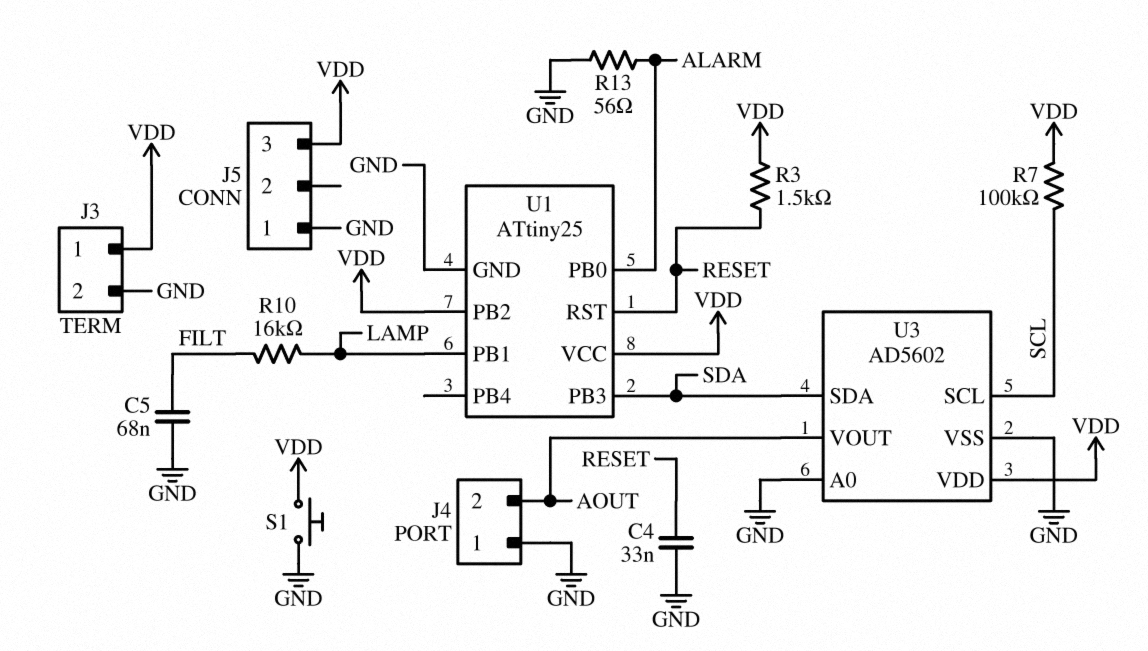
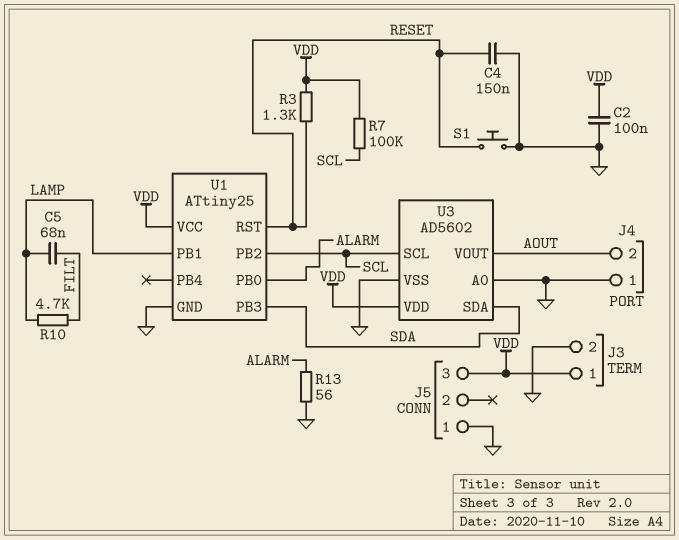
C2: none -> 100nF (GND, VDD)
C4: 33nF (GND, RESET) -> 150nF (GND, RESET)
C5: 68nF (FILT, GND) -> 68nF (FILT, LAMP)
R3: 1.5k (RESET, VDD) -> 1.3k (RESET, VDD)
R10: 16k (FILT, LAMP) -> 4.7k (FILT, LAMP)
S1: button (GND, VDD) -> button (GND, RESET)
U1 pin PB2: VDD -> SCL

